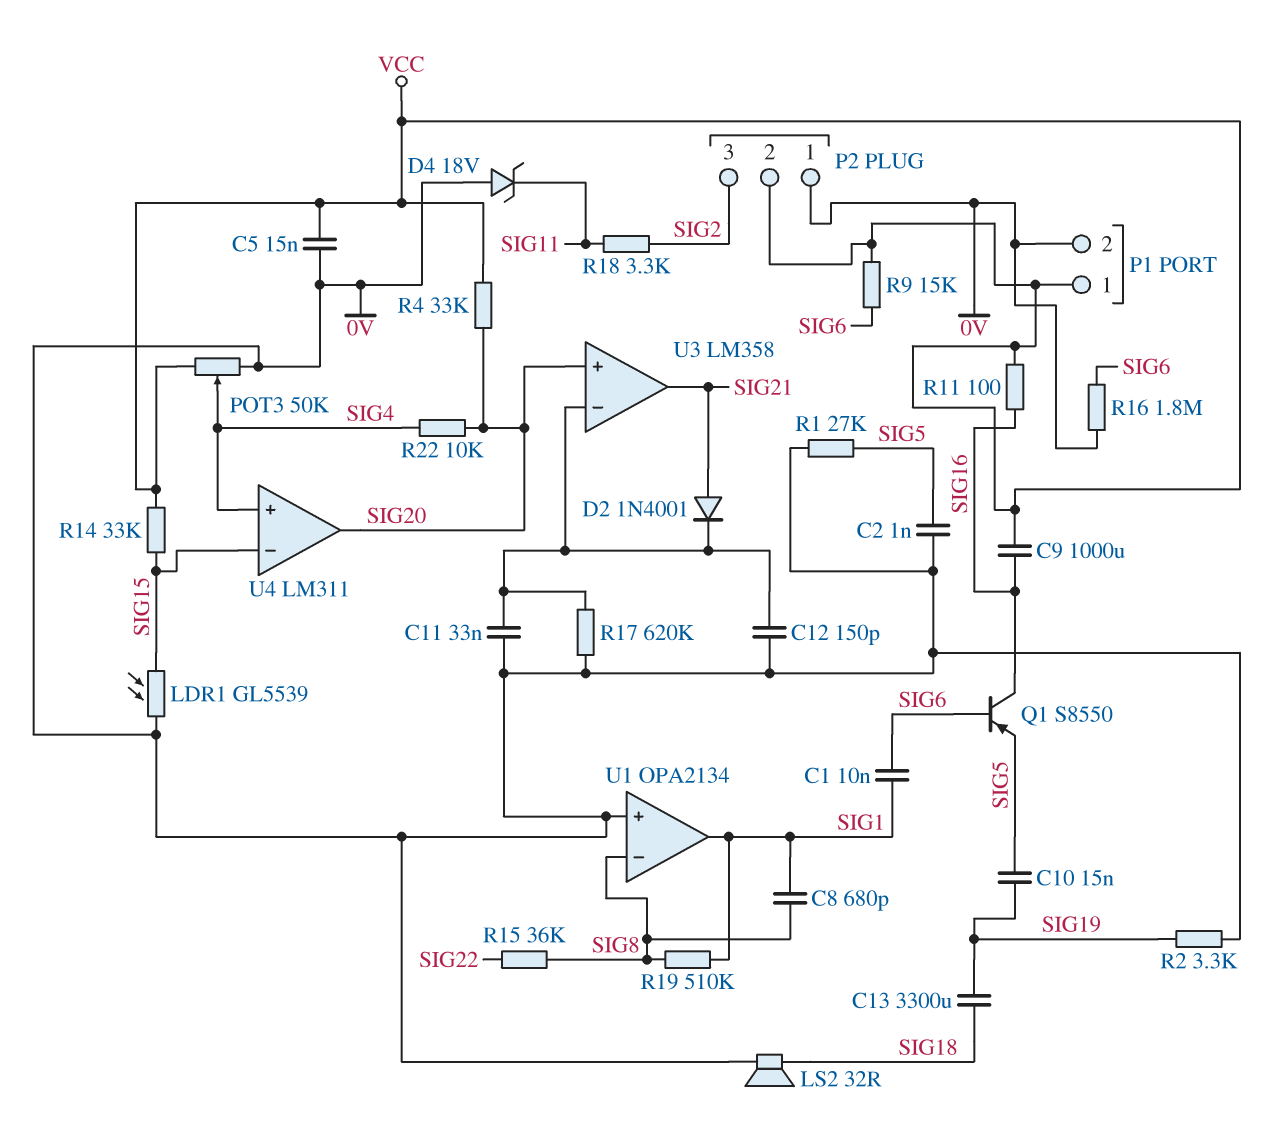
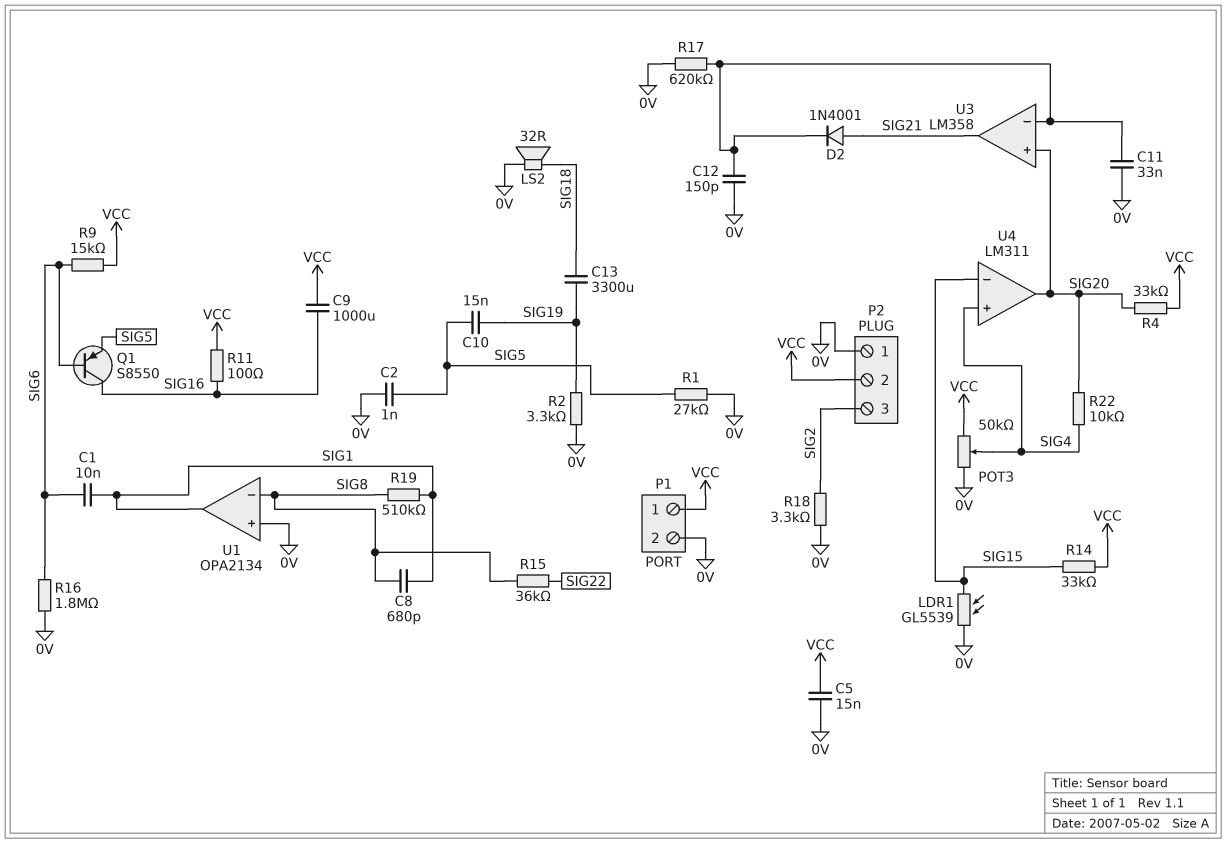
D4: zener 18V (A 0V, K SIG11) -> none
R18: 3.3k (SIG2, SIG11) -> 3.3k (0V, SIG2)

